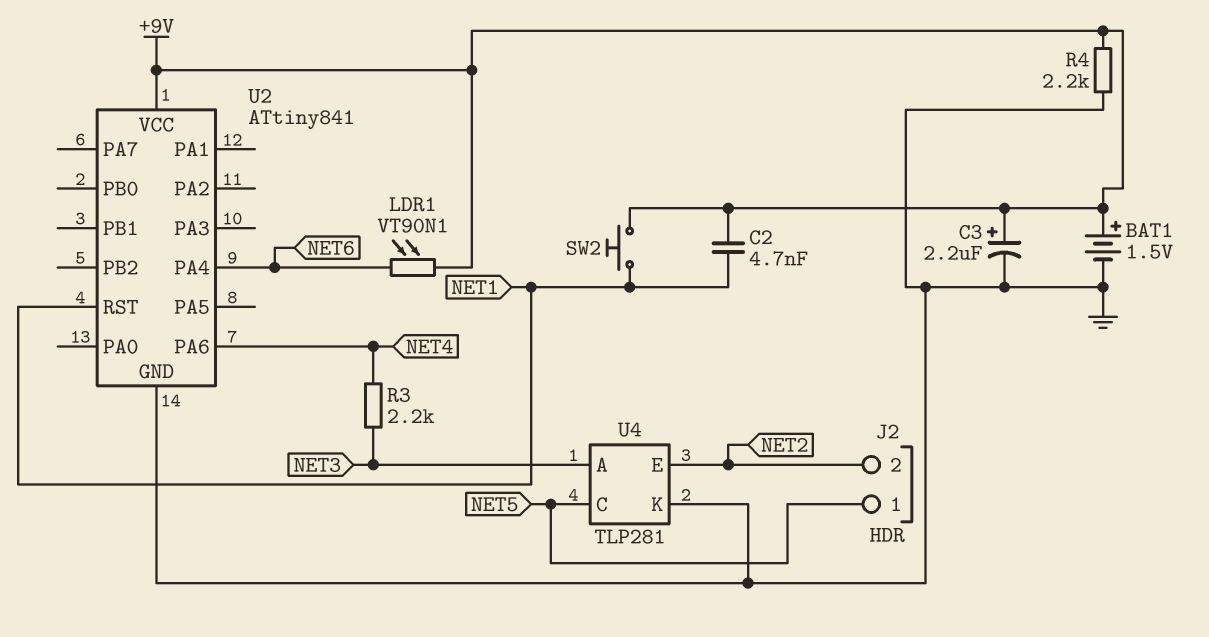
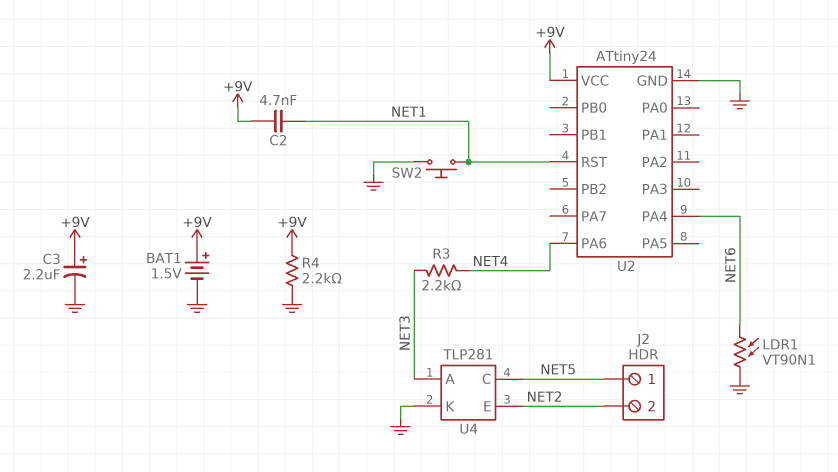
LDR1: VT90N1 (+9V, NET6) -> VT90N1 (GND, NET6)
SW2: button (+9V, NET1) -> button (GND, NET1)
U2: ATtiny841 -> ATtiny24

